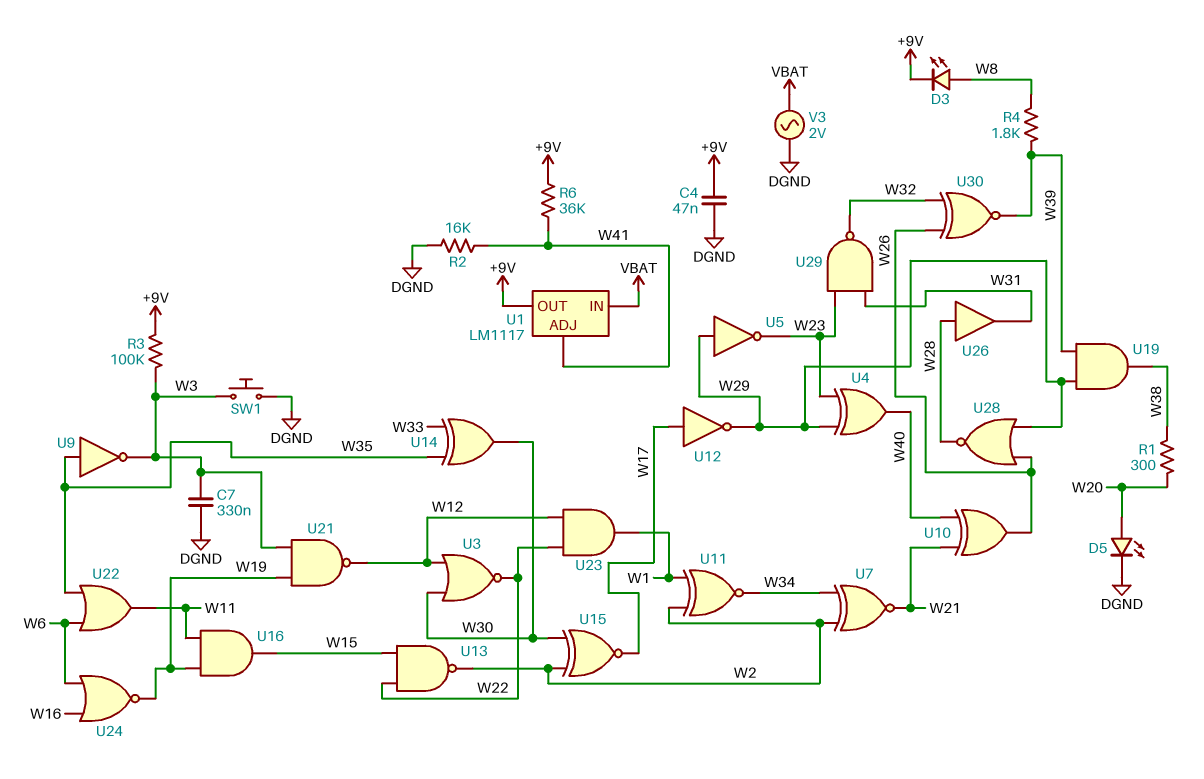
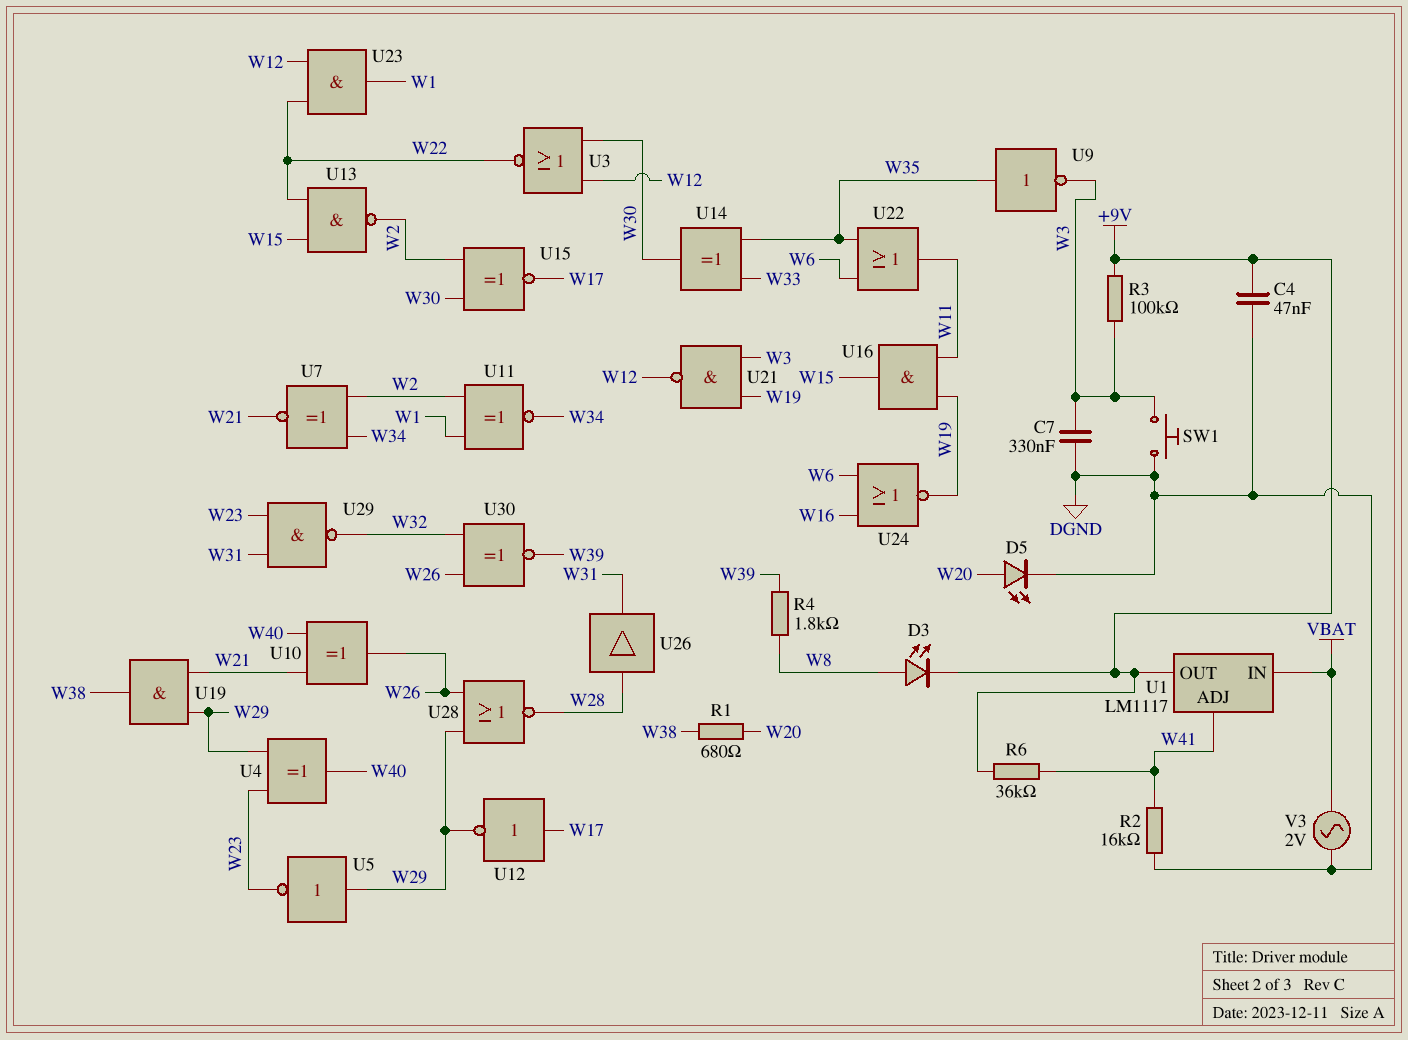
R1: 300 (W20, W38) -> 680 (W20, W38)
U19: AND (in W29, in W39, out W38) -> AND (in W21, in W29, out W38)

